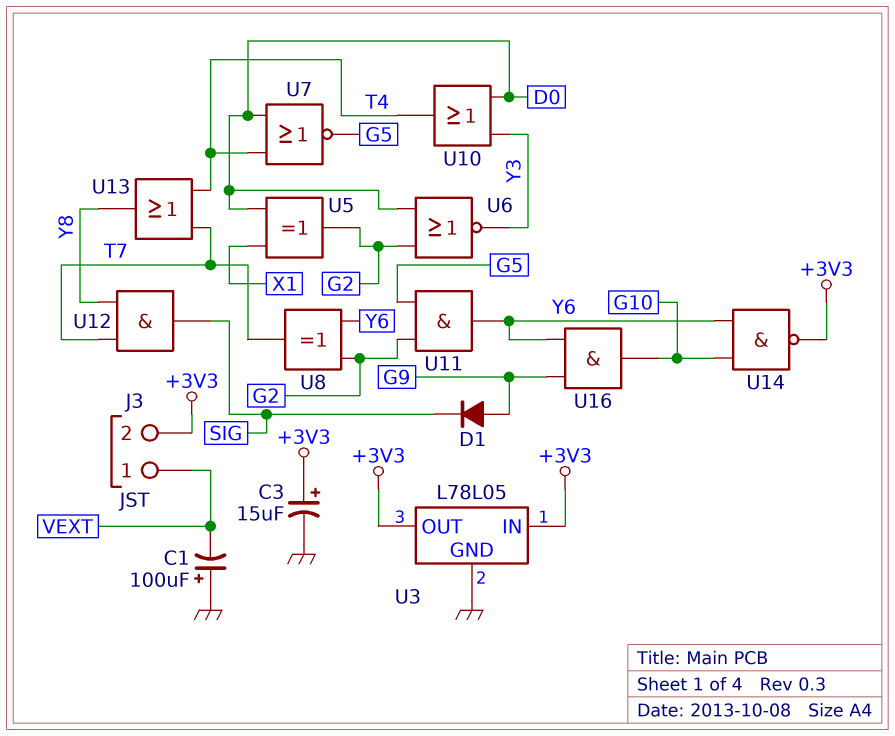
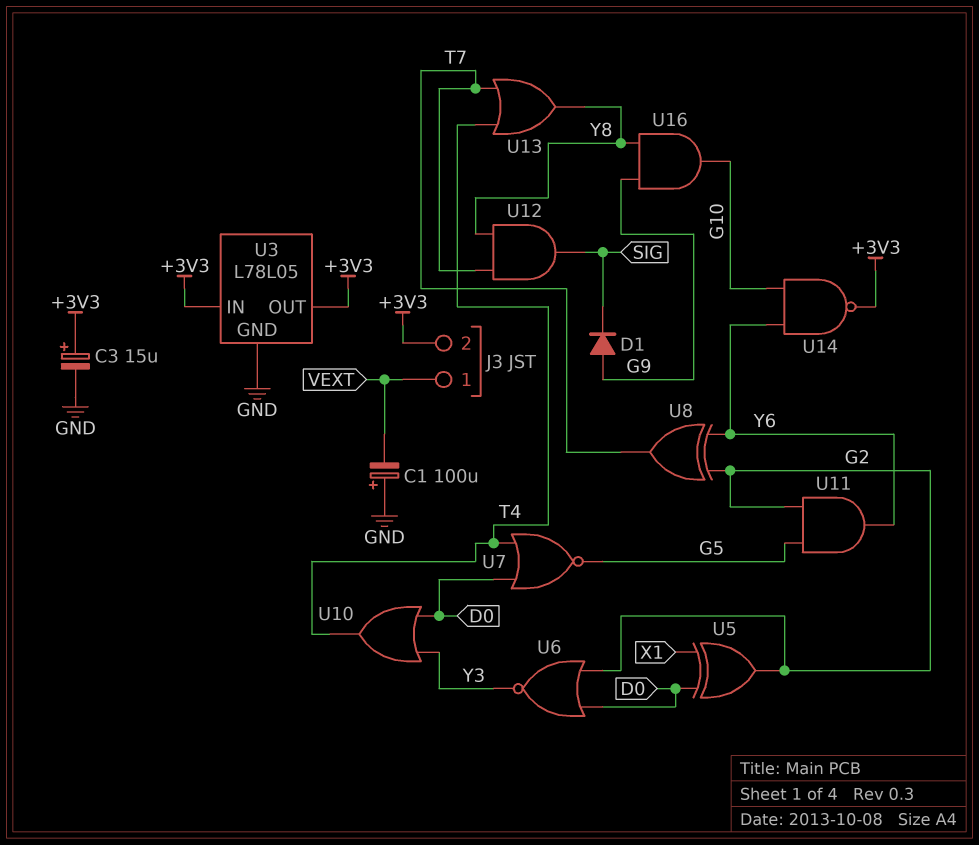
U16: AND (in G9, in Y6, out G10) -> AND (in G9, in Y8, out G10)

